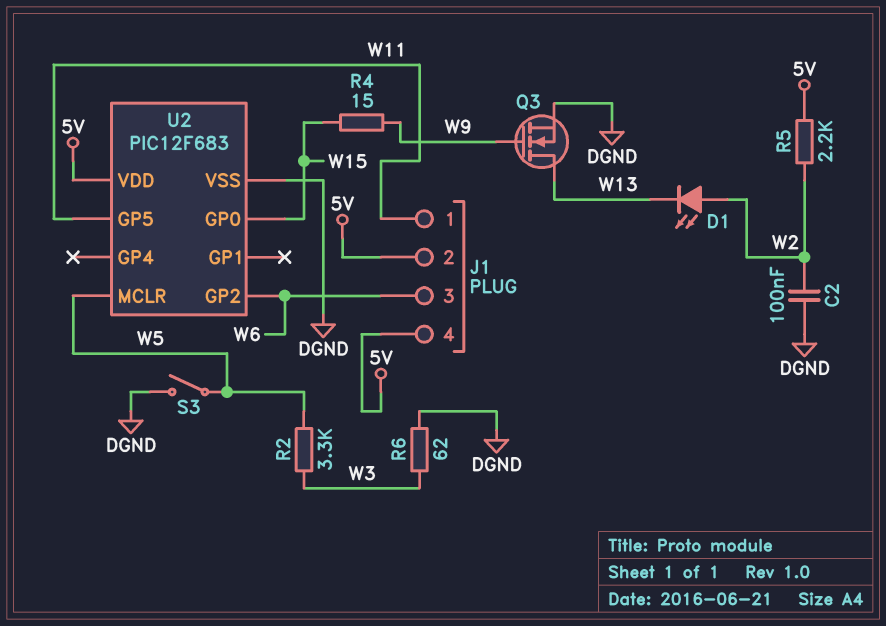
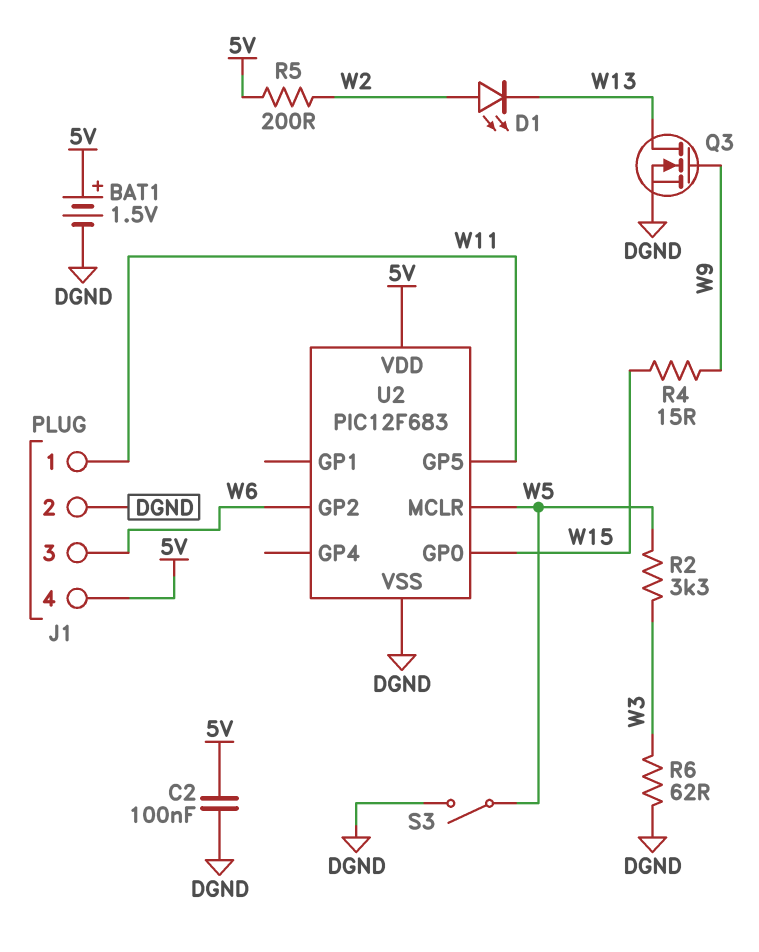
BAT1: none -> 1.5V (plus 5V, minus DGND)
C2: 100nF (DGND, W2) -> 100nF (5V, DGND)
J1 pin 2: 5V -> DGND
R5: 2.2k (5V, W2) -> 200 (5V, W2)

